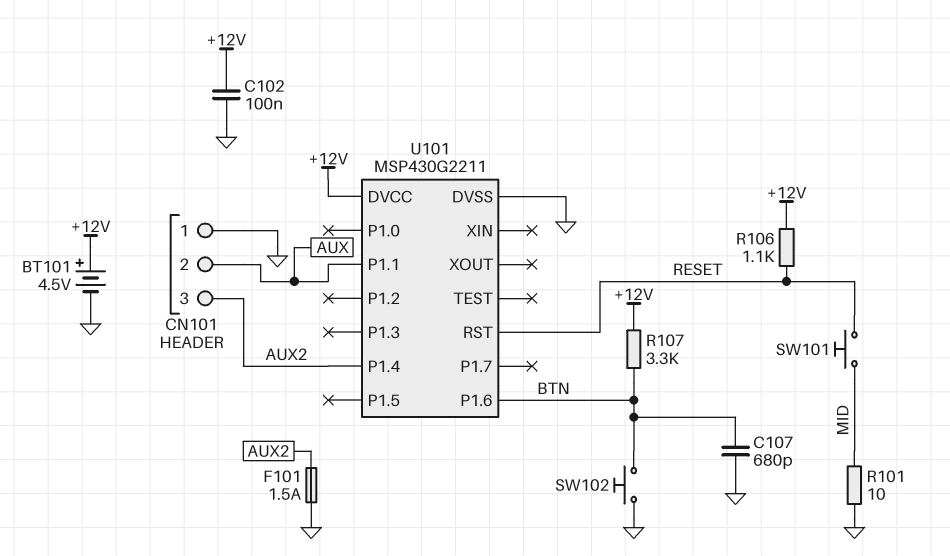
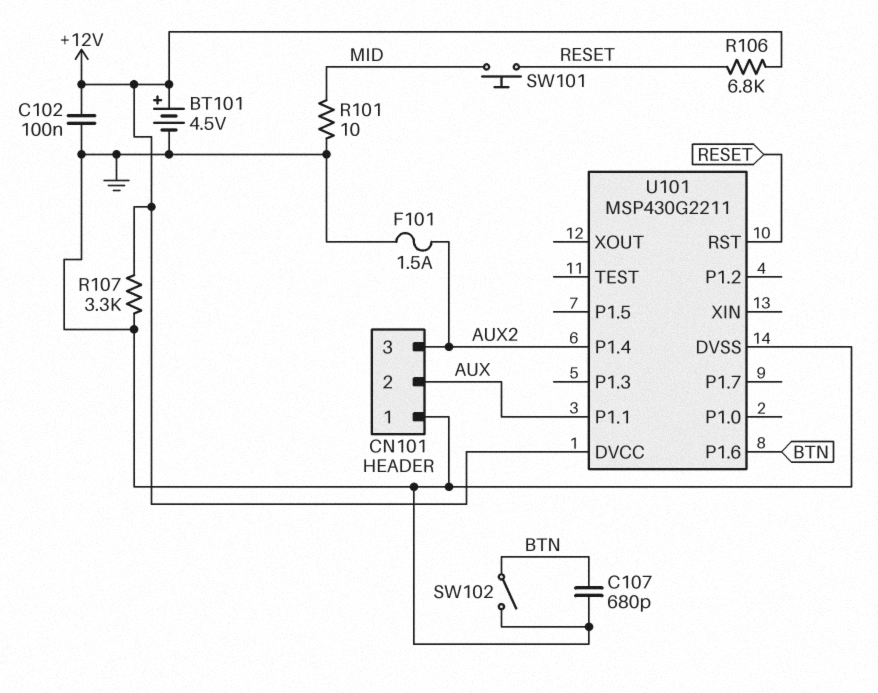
R106: 1.1k (+12V, RESET) -> 6.8k (+12V, RESET)
R107: 3.3k (+12V, BTN) -> 3.3k (+12V, GND)
SW102: button (BTN, GND) -> switch (BTN, GND)

